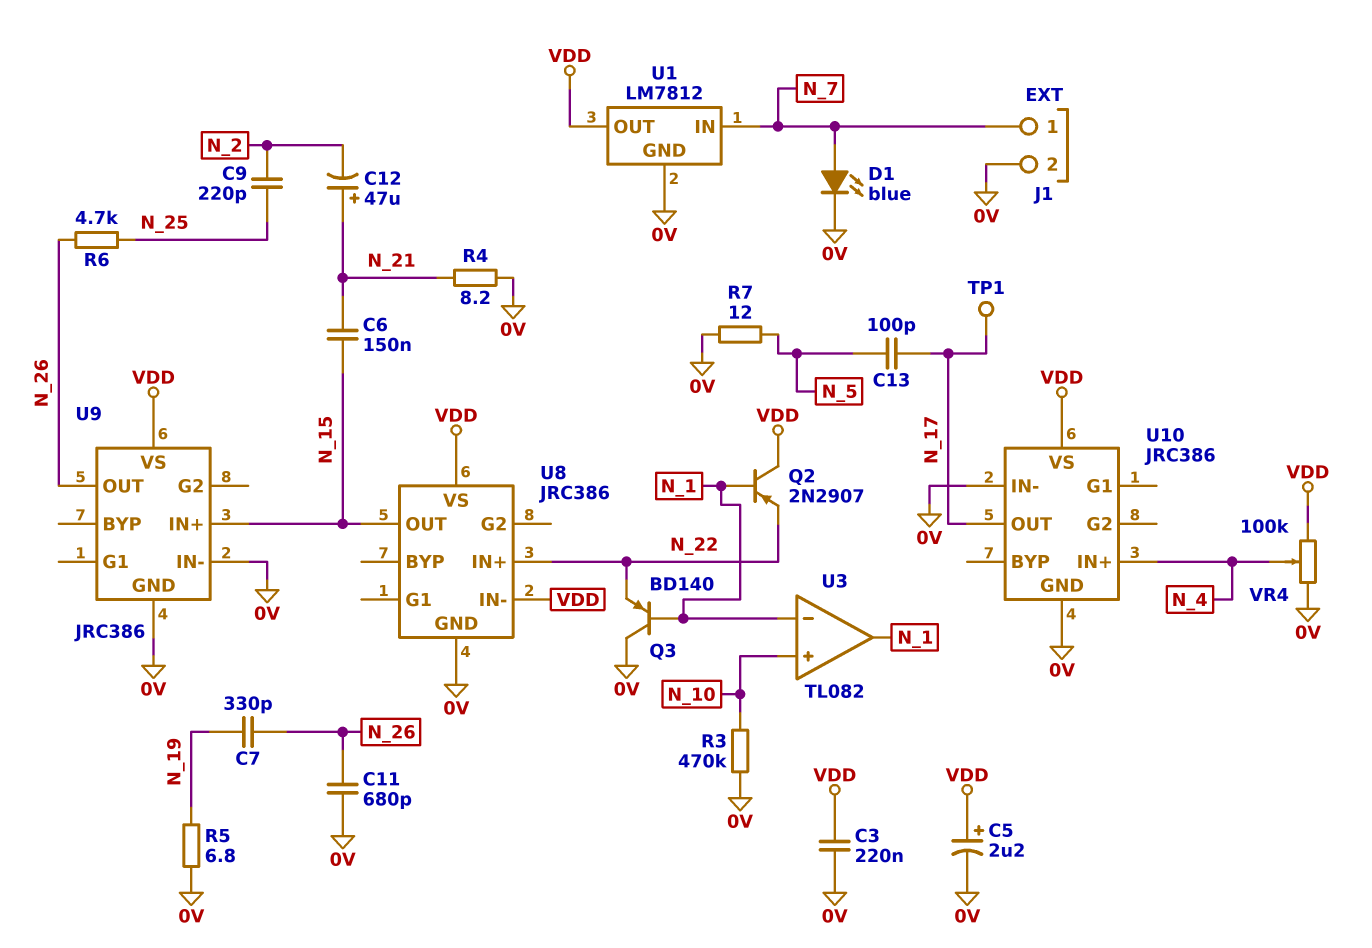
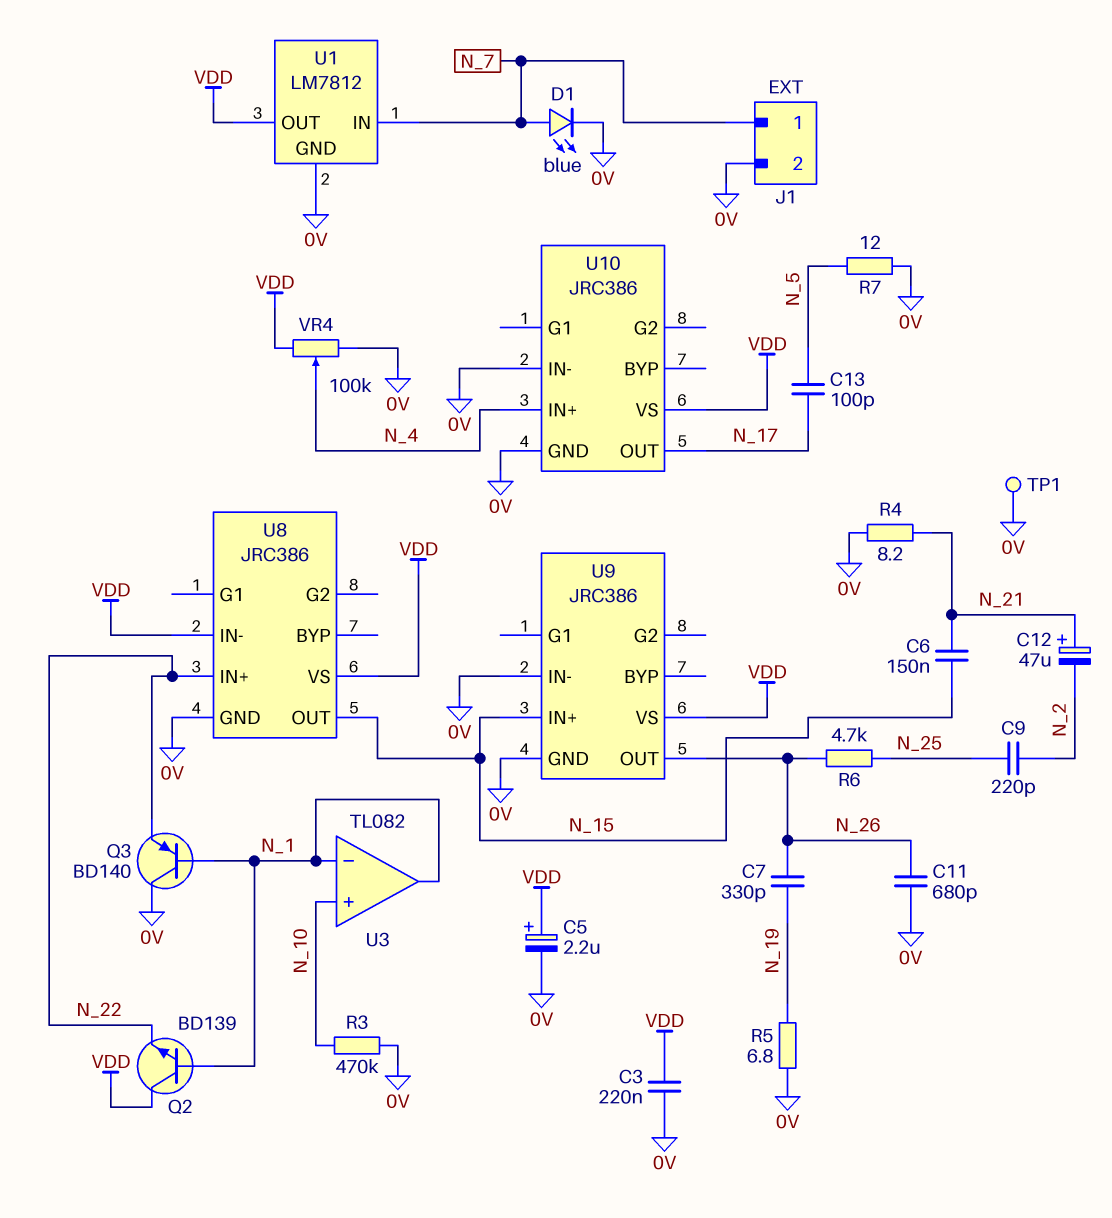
Q2: PNP 2N2907 (B N_1, C VDD, E N_22) -> NPN BD139 (B N_1, C VDD, E N_22)
TP1: test point (N_17) -> test point (0V)

